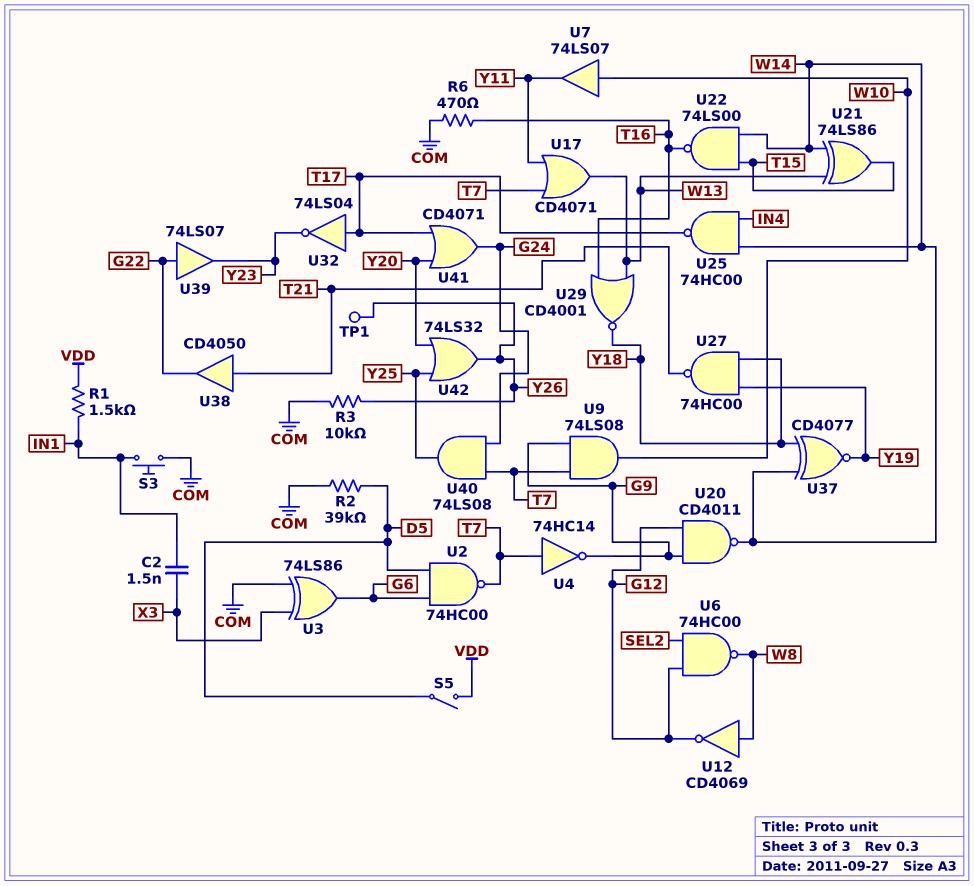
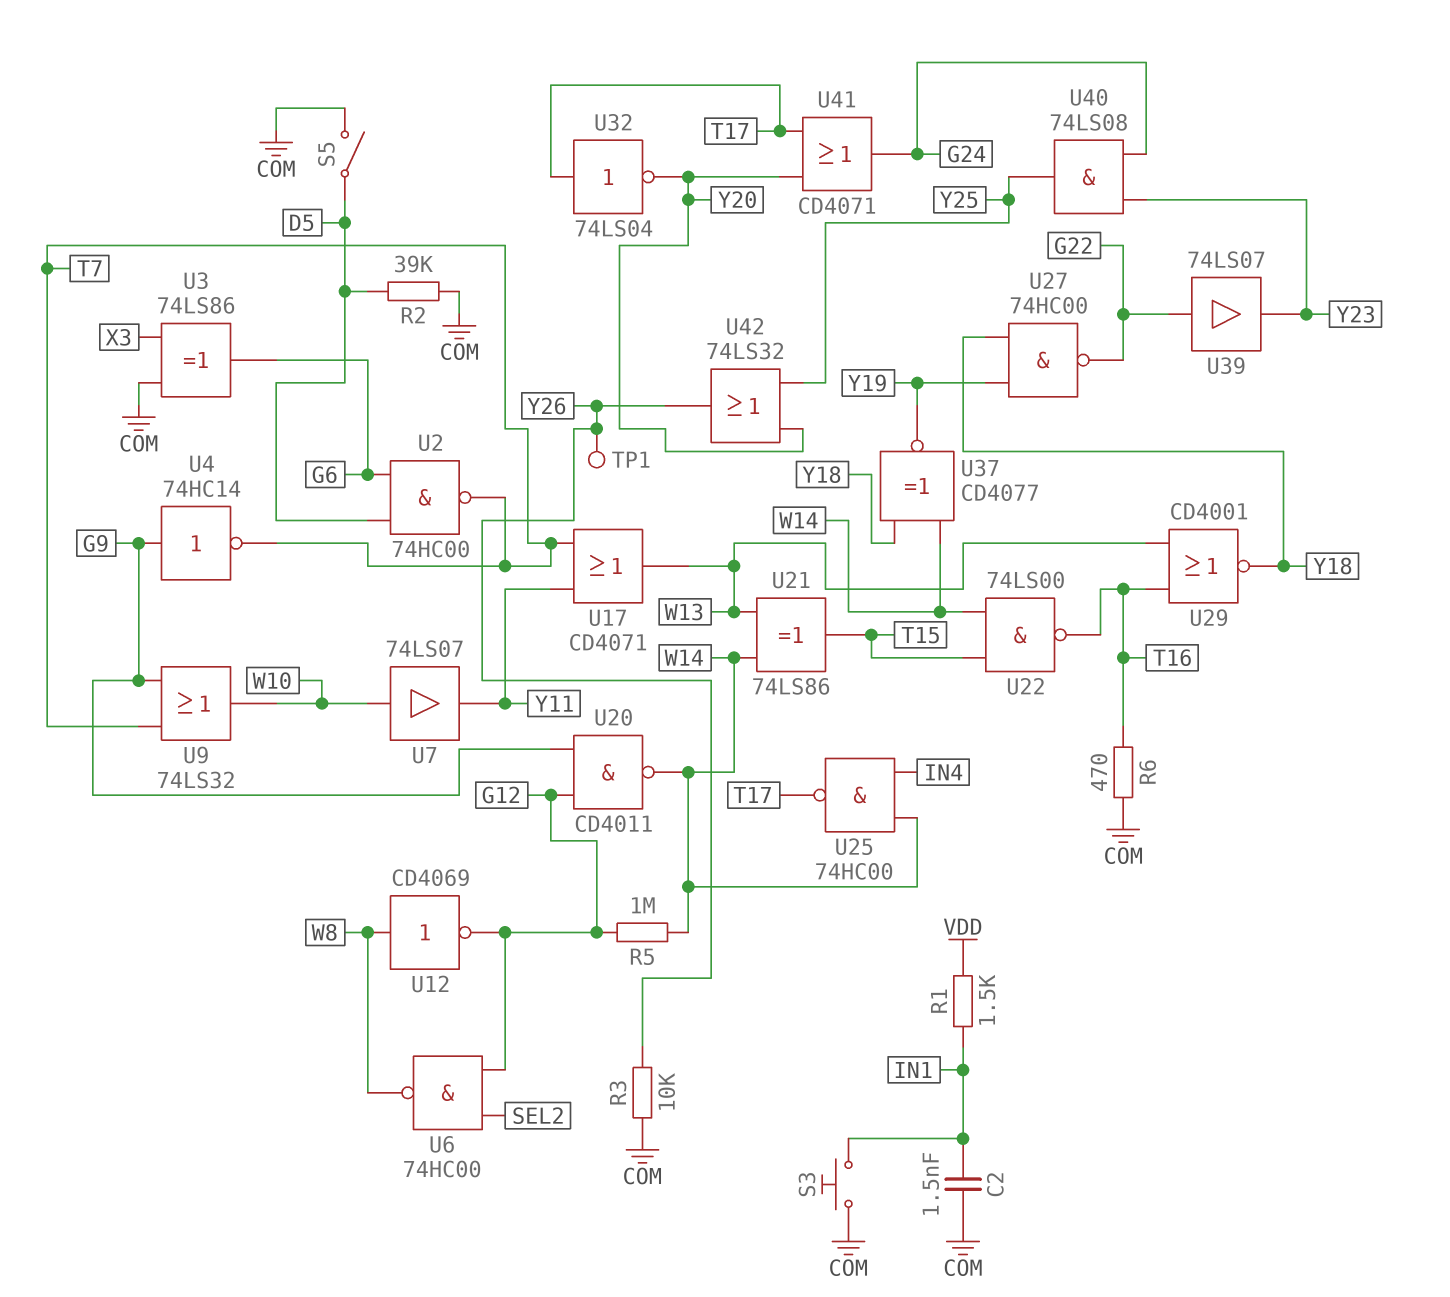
C2: 1.5nF (IN1, X3) -> 1.5nF (COM, IN1)
R5: none -> 1M (G12, W14)
S5: switch (D5, VDD) -> switch (COM, D5)
U4: NOT 74HC14 (in T7, out G9) -> NOT 74HC14 (in G9, out T7)
U9: AND 74LS08 (in G9, in T7, out W10) -> OR 74LS32 (in G9, in T7, out W10)
U27: NAND 74HC00 (in Y18, in Y19, out T21) -> NAND 74HC00 (in Y18, in Y19, out G22)
U32: NOT 74LS04 (in T17, out Y23) -> NOT 74LS04 (in T17, out Y20)
U38: buffer CD4050 (in T21, out G22) -> none
U40: AND 74LS08 (in G24, in T7, out Y25) -> AND 74LS08 (in G24, in Y23, out Y25)

